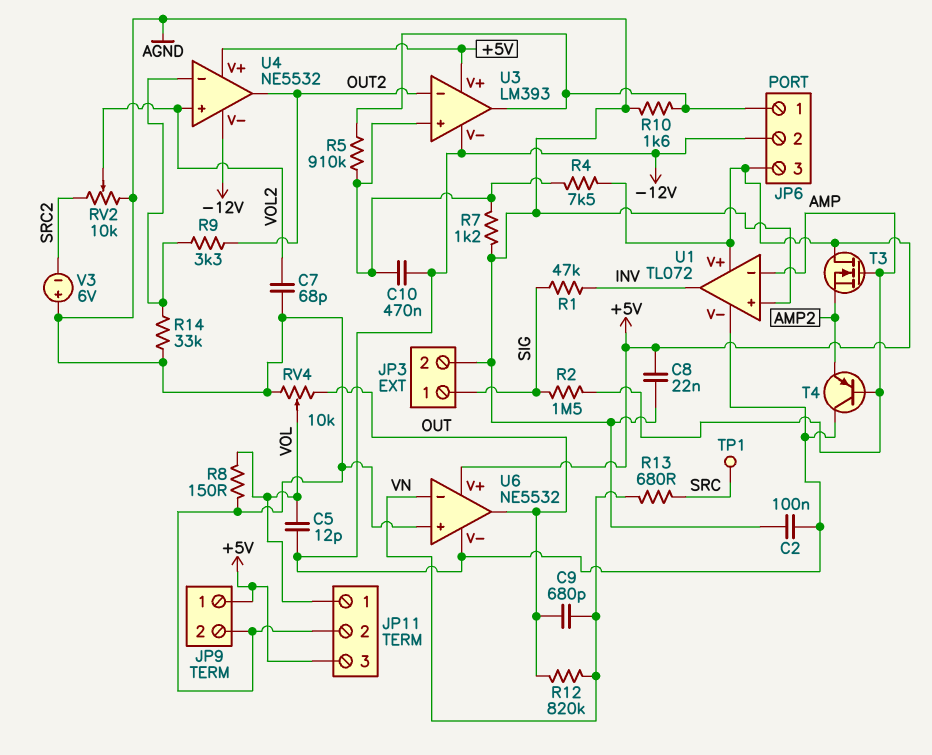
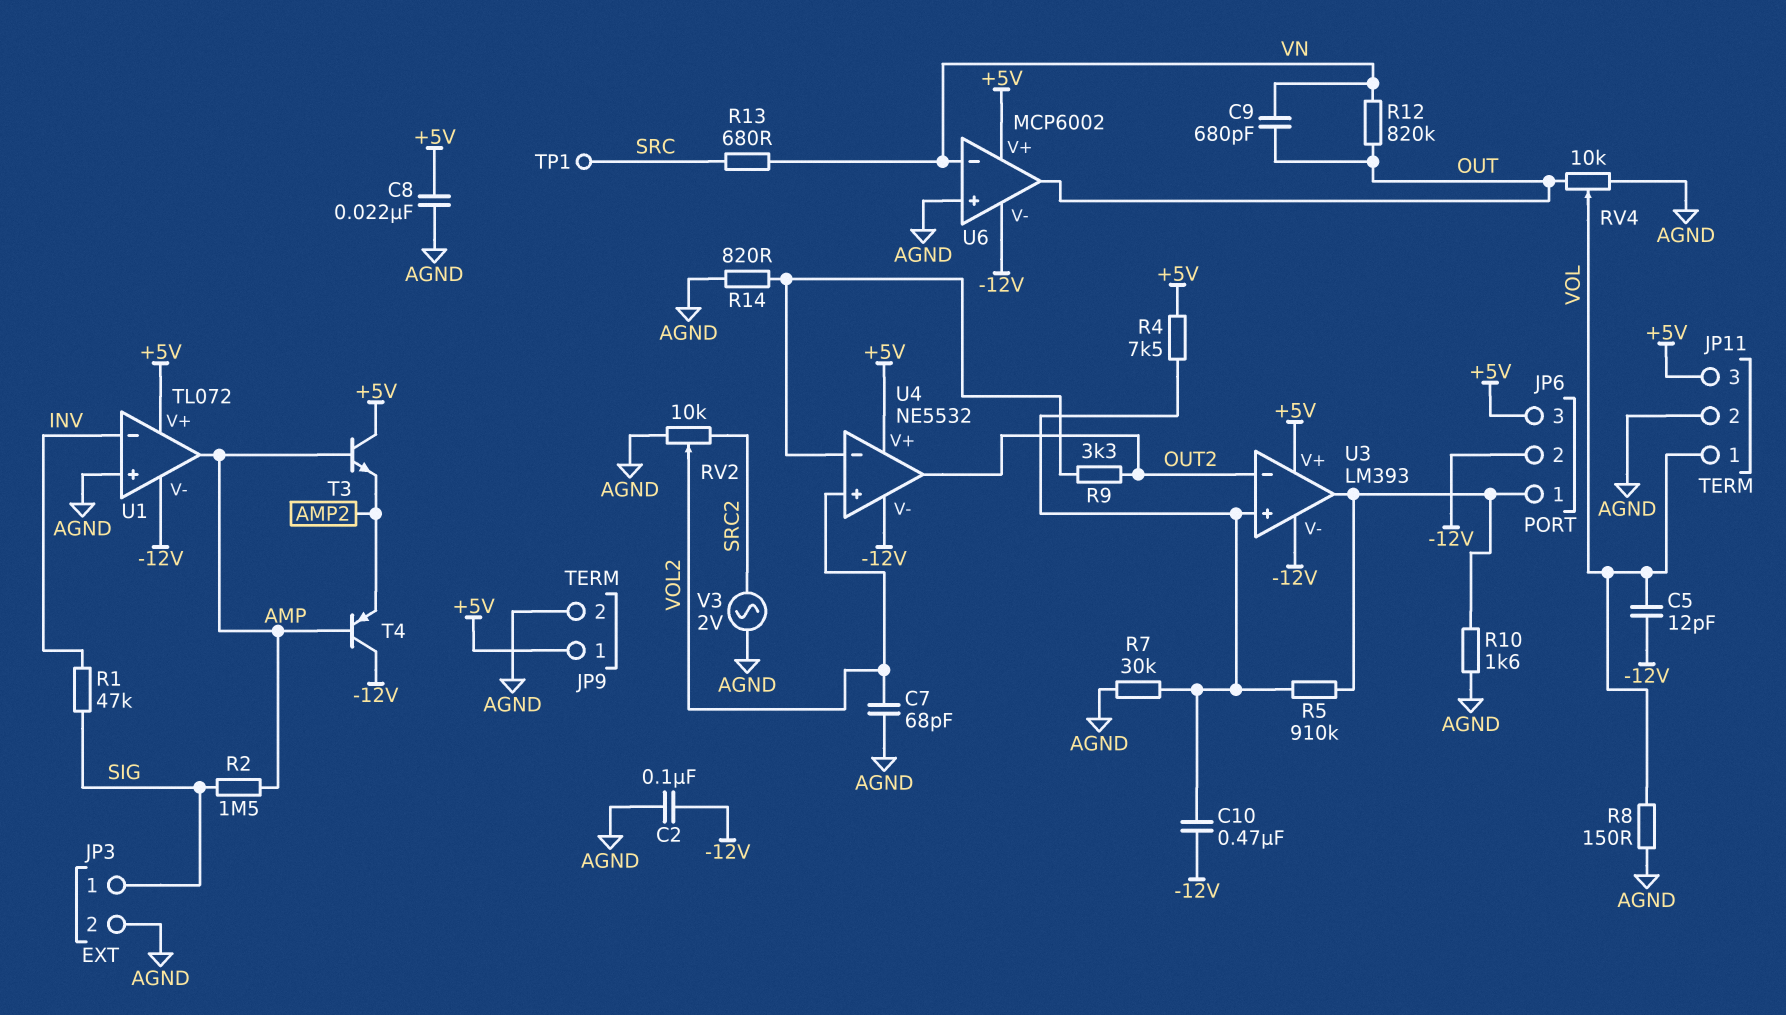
R7: 1.2k (AGND, U3/in+) -> 30k (AGND, U3/in+)
R14: 33k (AGND, U4/in-) -> 820 (AGND, U4/in-)
T3: NMOS (G AMP, D +5V, S AMP2) -> NPN (B AMP, C +5V, E AMP2)
U1 pin in-: AMP -> INV
U1 pin out: INV -> AMP
U6: NE5532 -> MCP6002
V3: 6V (plus AGND, minus SRC2) -> AC 2V (AGND, SRC2)

